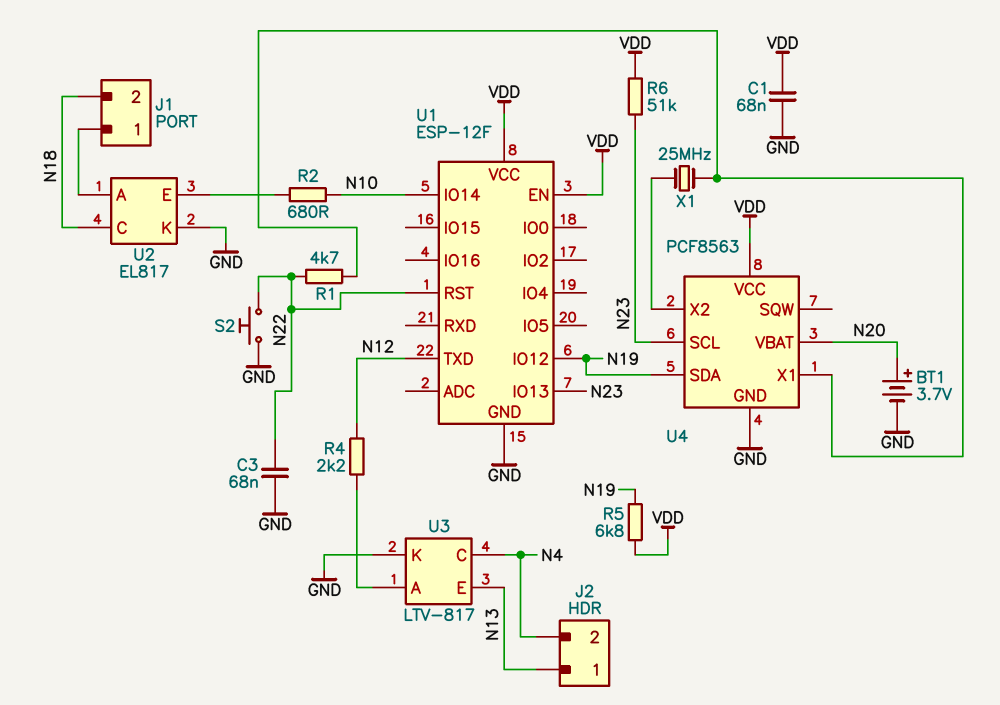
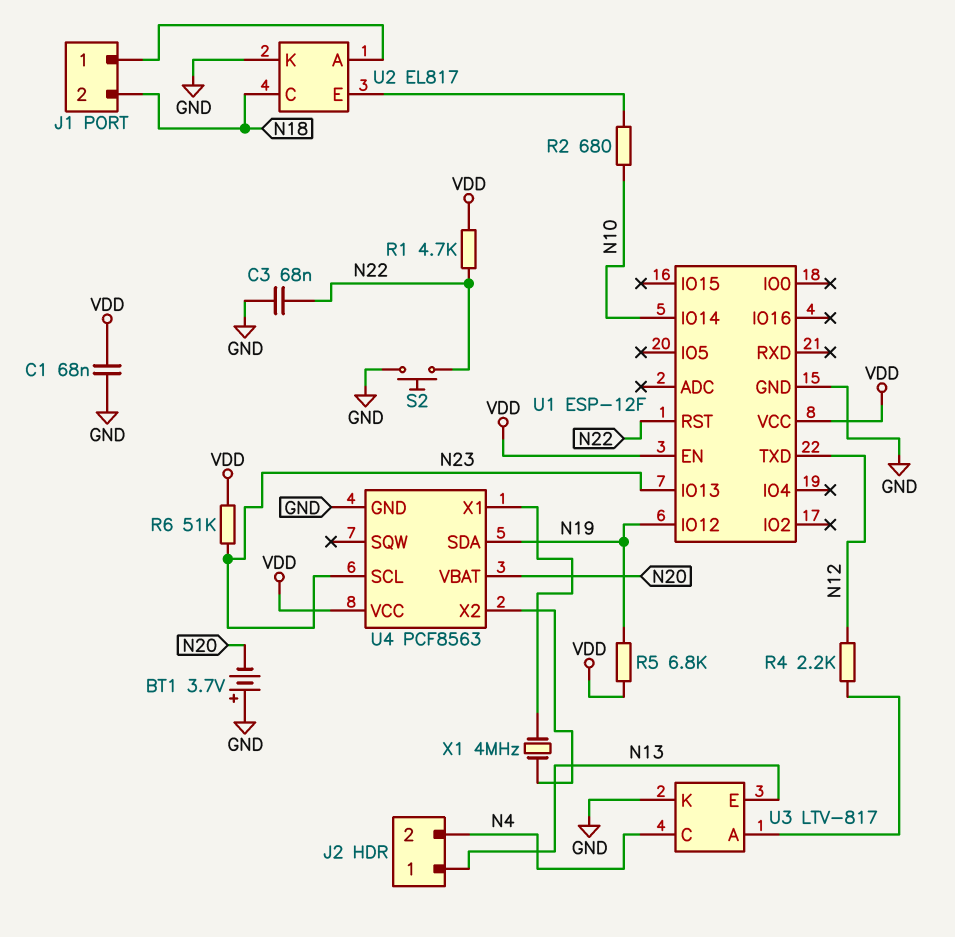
BT1: 3.7V (plus N20, minus GND) -> 3.7V (plus GND, minus N20)
R1: 4.7k (N22, U4/X1) -> 4.7k (N22, VDD)
X1: 25MHz (U4/X1, U4/X2) -> 4MHz (U4/X1, U4/X2)

